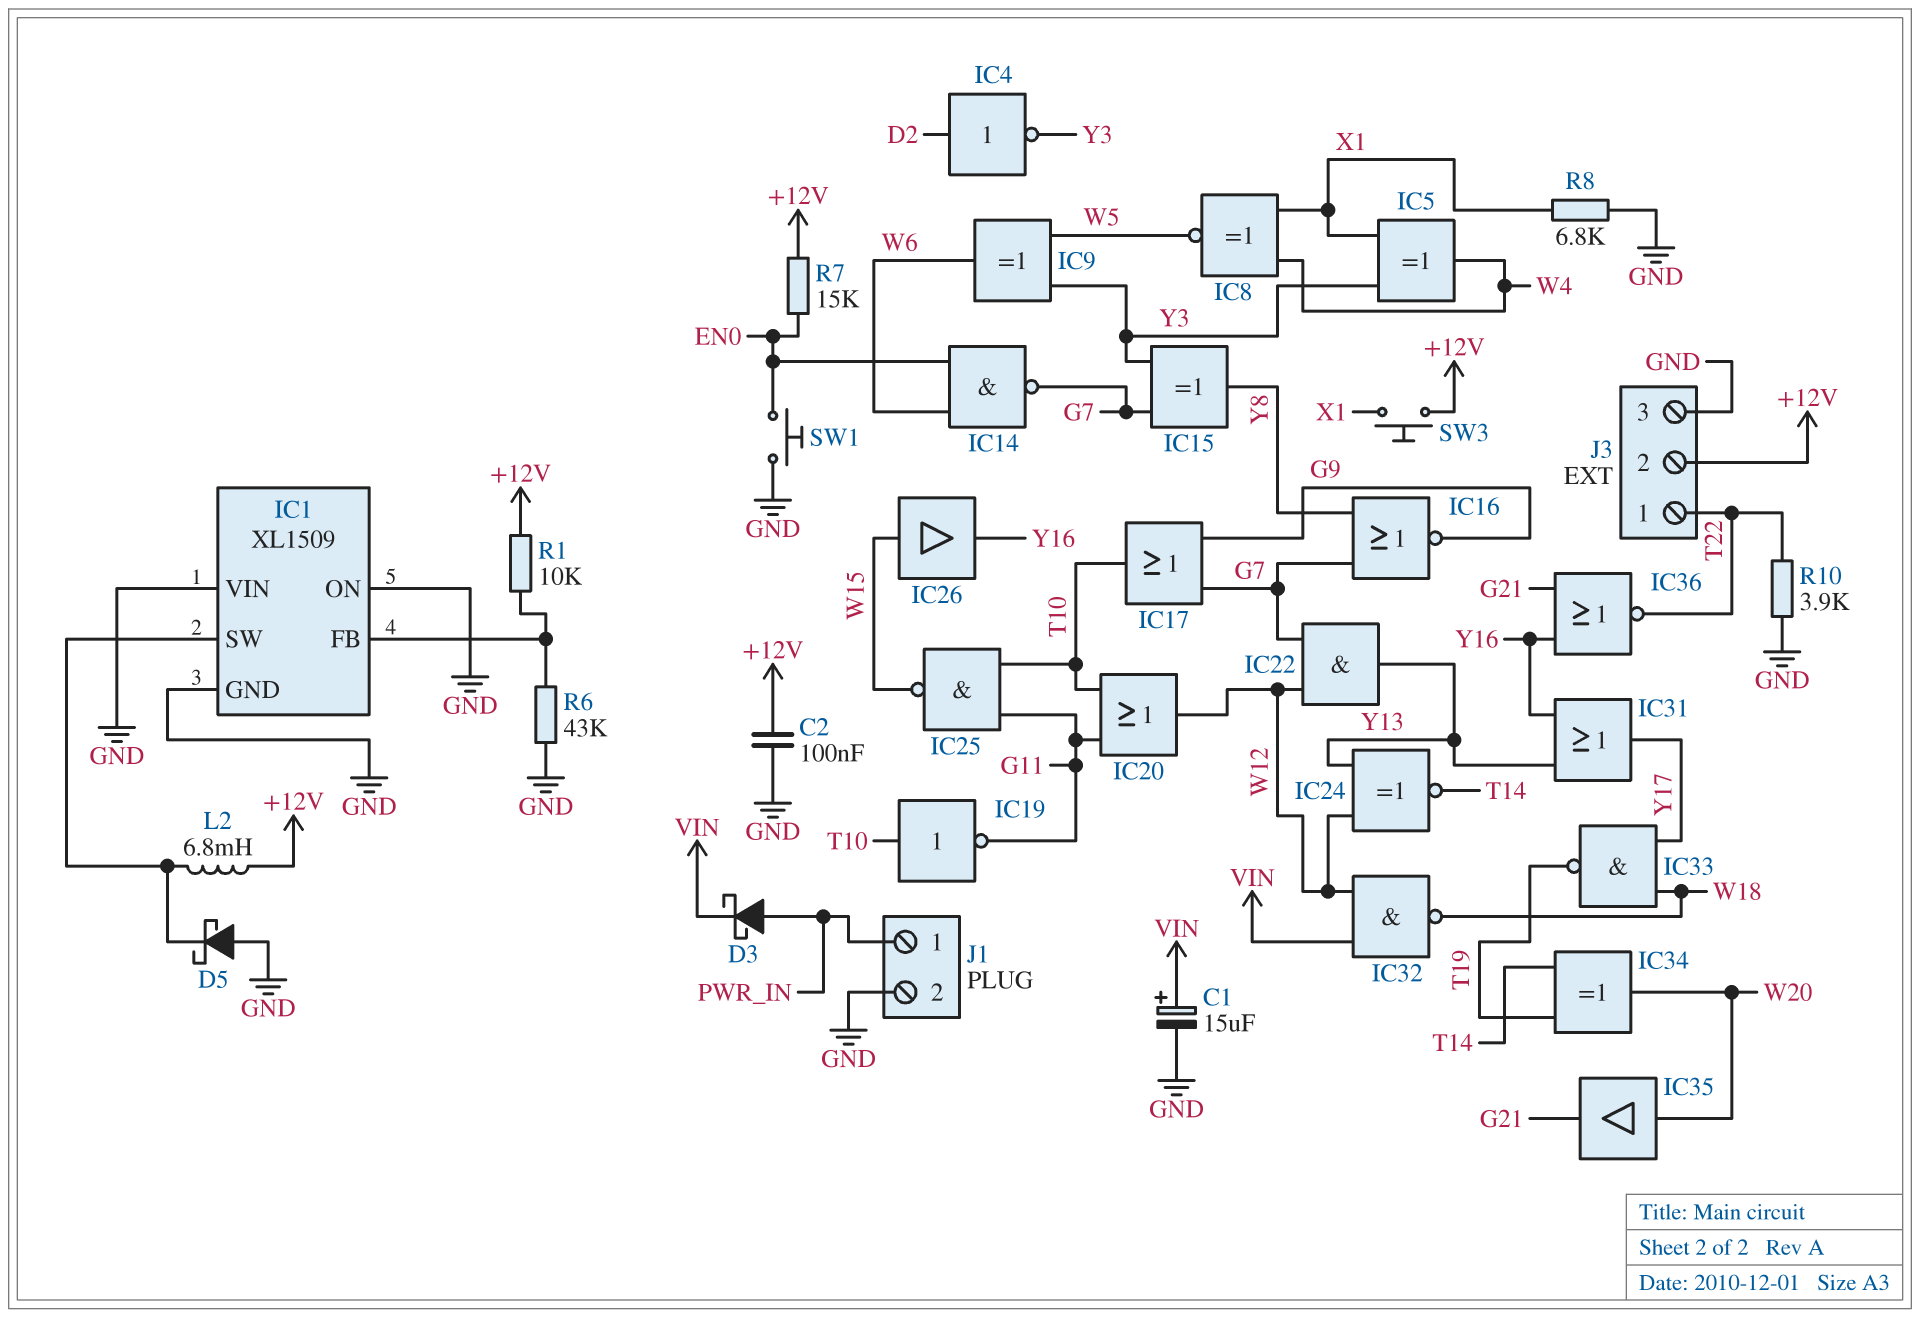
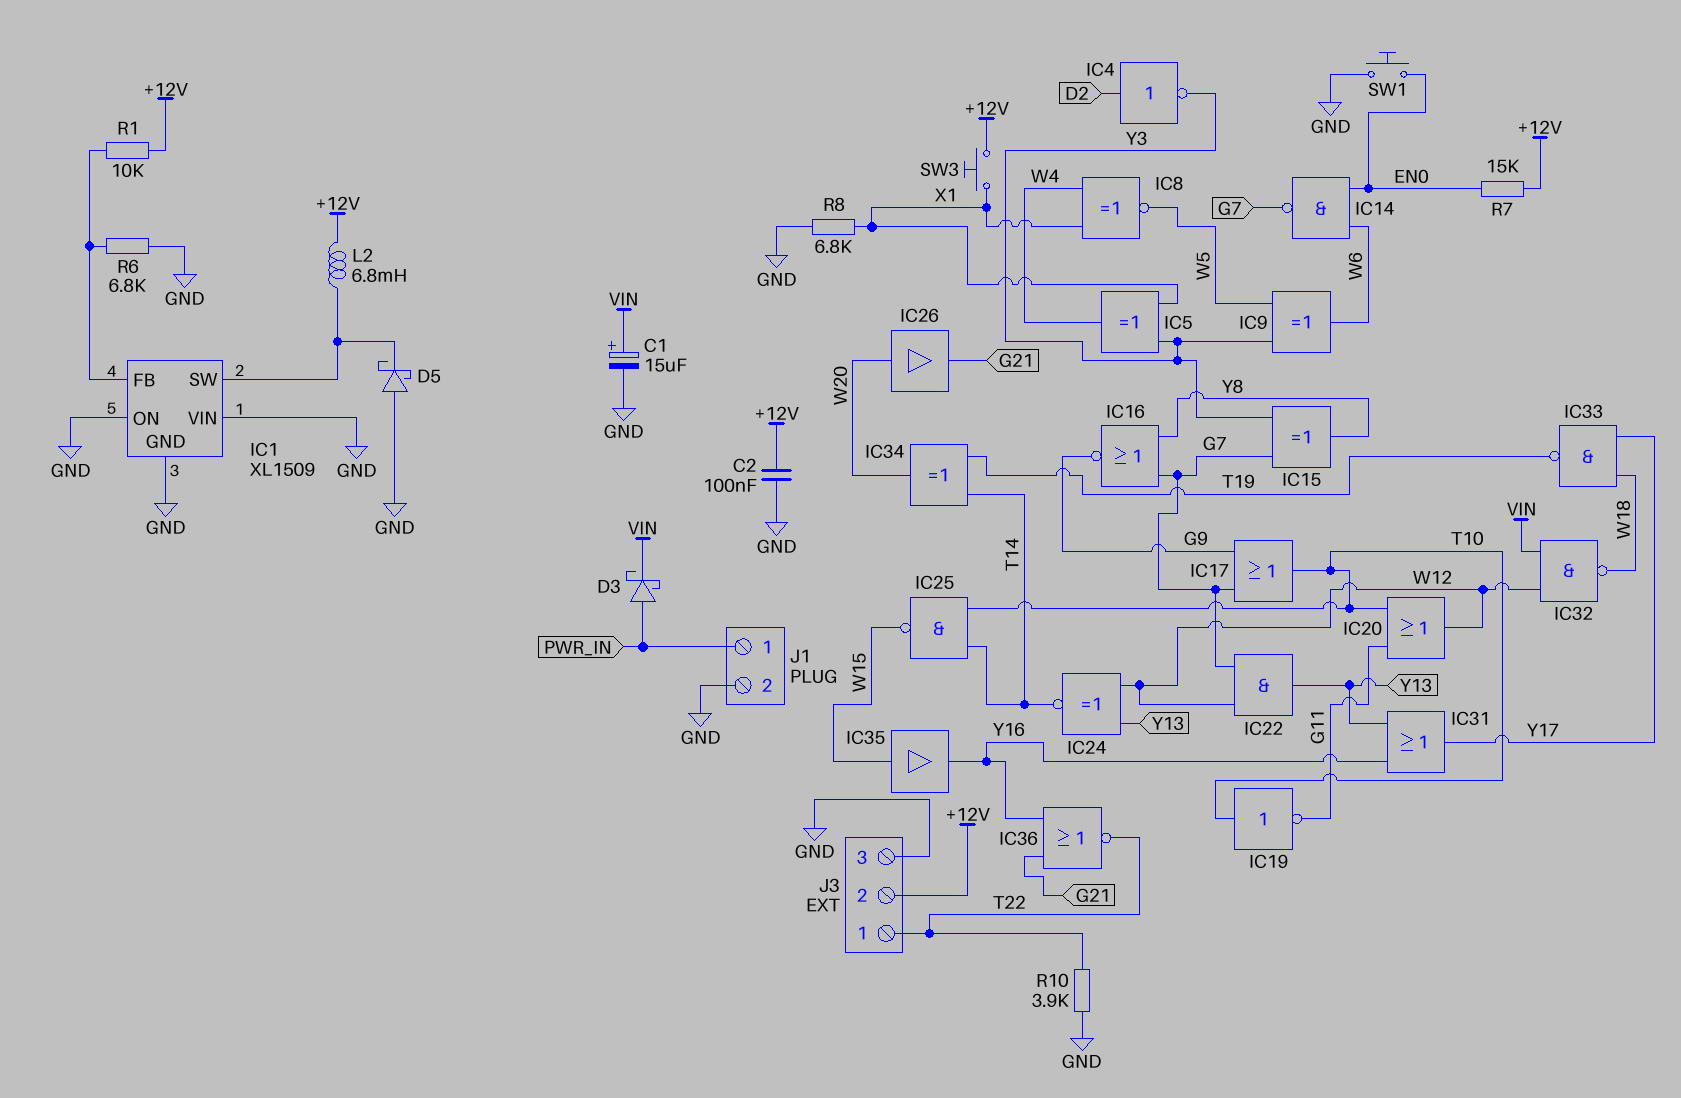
IC25: NAND (in G11, in T10, out W15) -> NAND (in T10, in T14, out W15)
IC26: buffer (in W15, out Y16) -> buffer (in W20, out G21)
IC35: buffer (in W20, out G21) -> buffer (in W15, out Y16)
R6: 43k (GND, IC1/FB) -> 6.8k (GND, IC1/FB)

